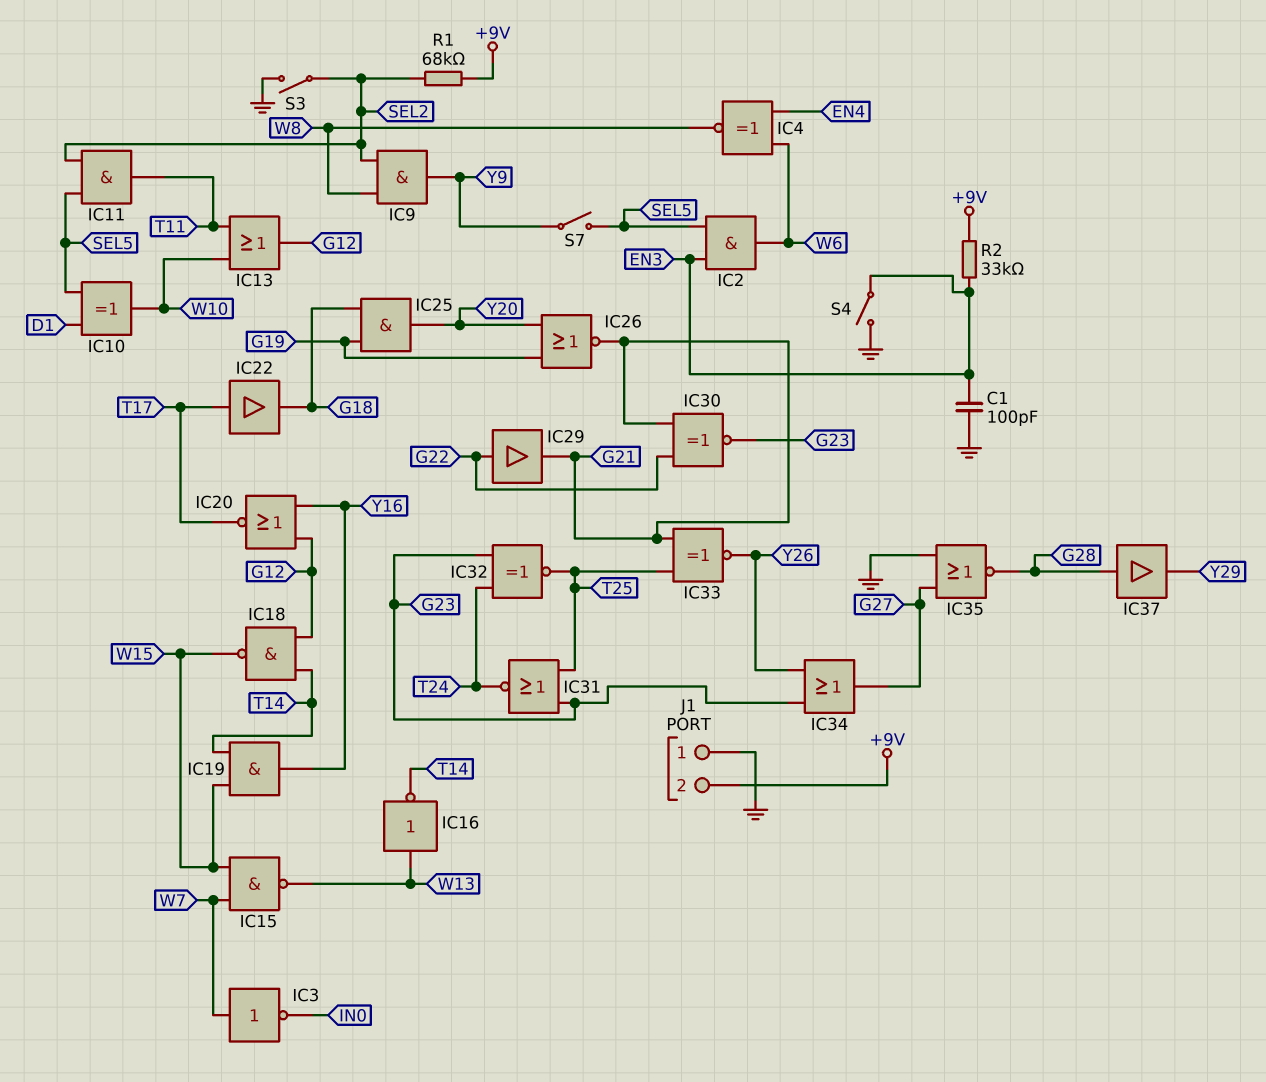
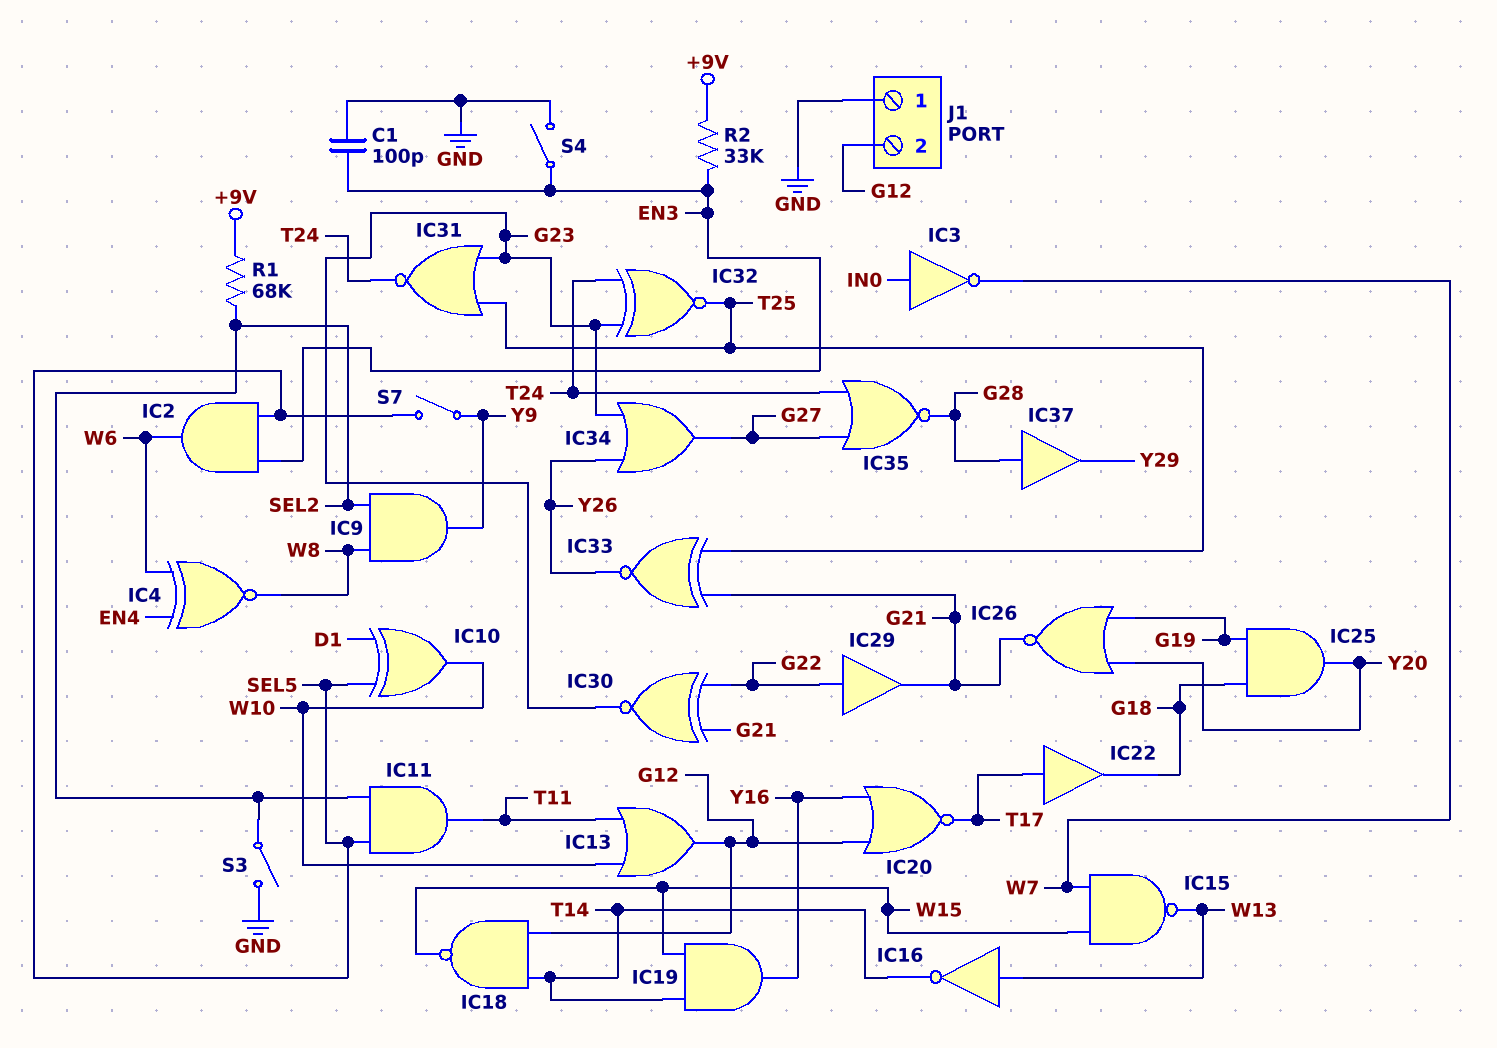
IC3: NOT (in W7, out IN0) -> NOT (in IN0, out W7)
IC35: NOR (in G27, in GND, out G28) -> NOR (in G27, in T24, out G28)
J1 pin 2: +9V -> G12

